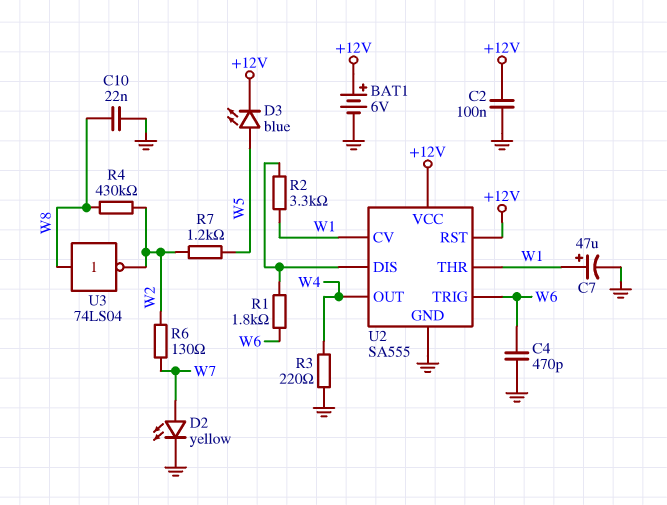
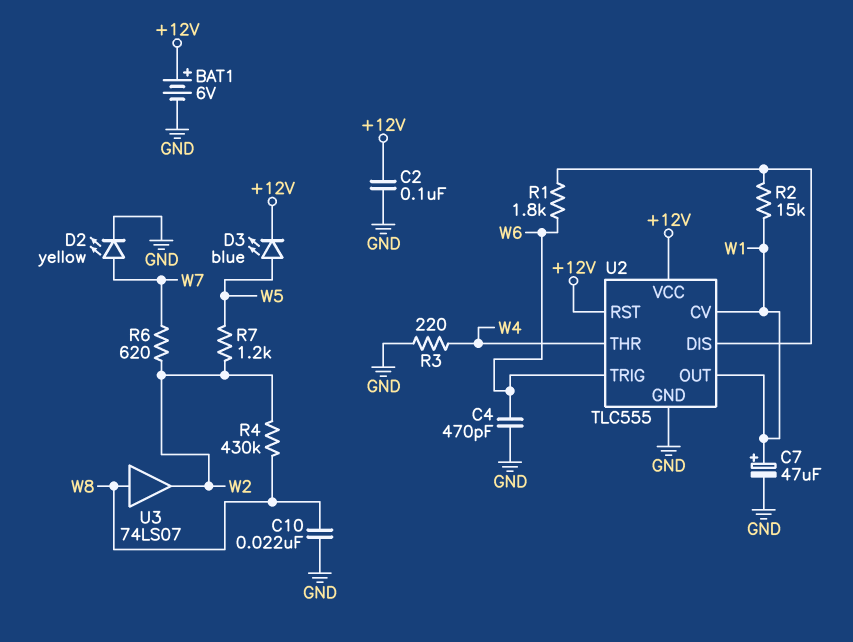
R2: 3.3k (U2/DIS, W1) -> 15k (U2/DIS, W1)
R6: 130 (W2, W7) -> 620 (W2, W7)
U2: SA555 -> TLC555
U2 pin OUT: W4 -> W1
U2 pin THR: W1 -> W4
U3: NOT 74LS04 (in W8, out W2) -> buffer 74LS07 (in W8, out W2)

